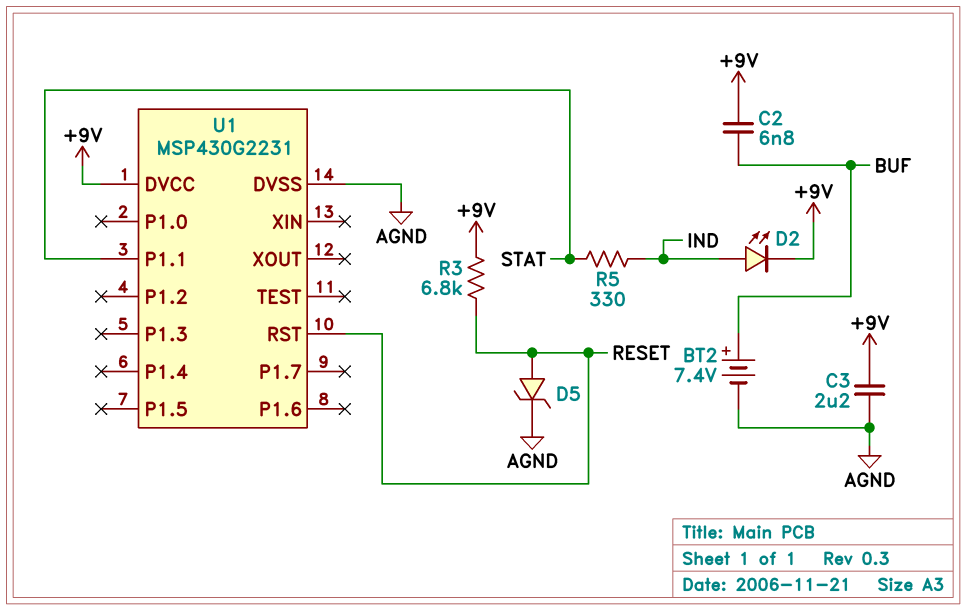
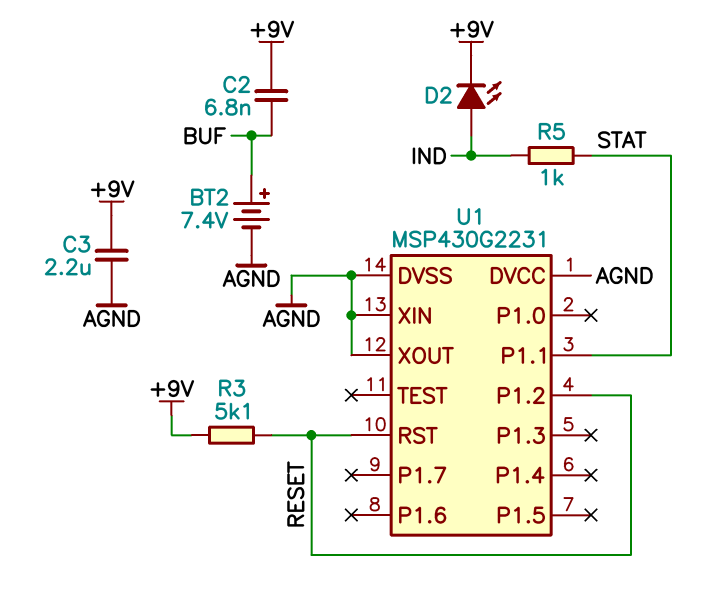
D5: zener (A RESET, K AGND) -> none
R3: 6.8k (+9V, RESET) -> 5.1k (+9V, RESET)
R5: 330 (IND, STAT) -> 1k (IND, STAT)
U1 pin DVCC: +9V -> AGND
U1 pin P1.2: none -> RESET
U1 pin XIN: none -> AGND
U1 pin XOUT: none -> AGND

